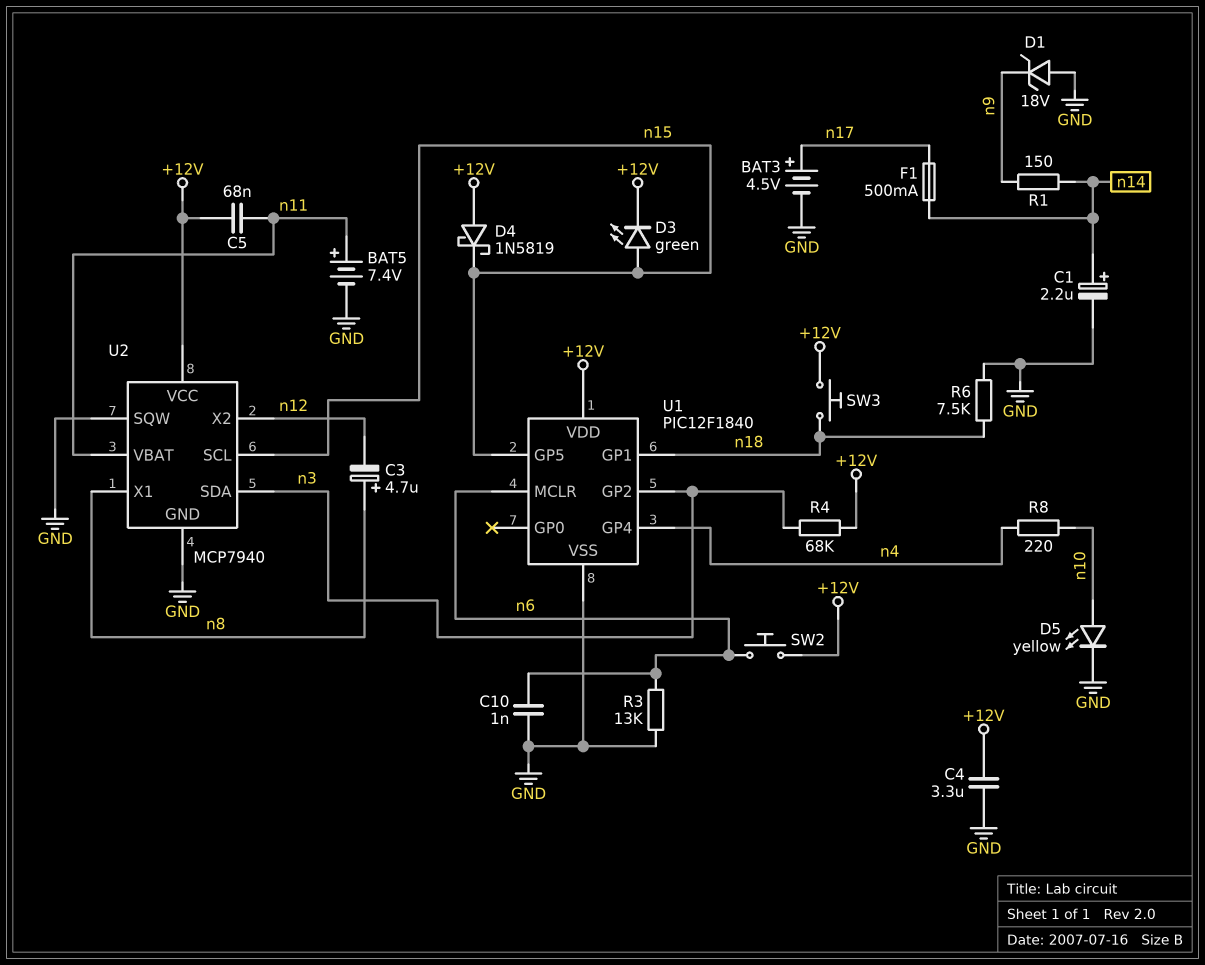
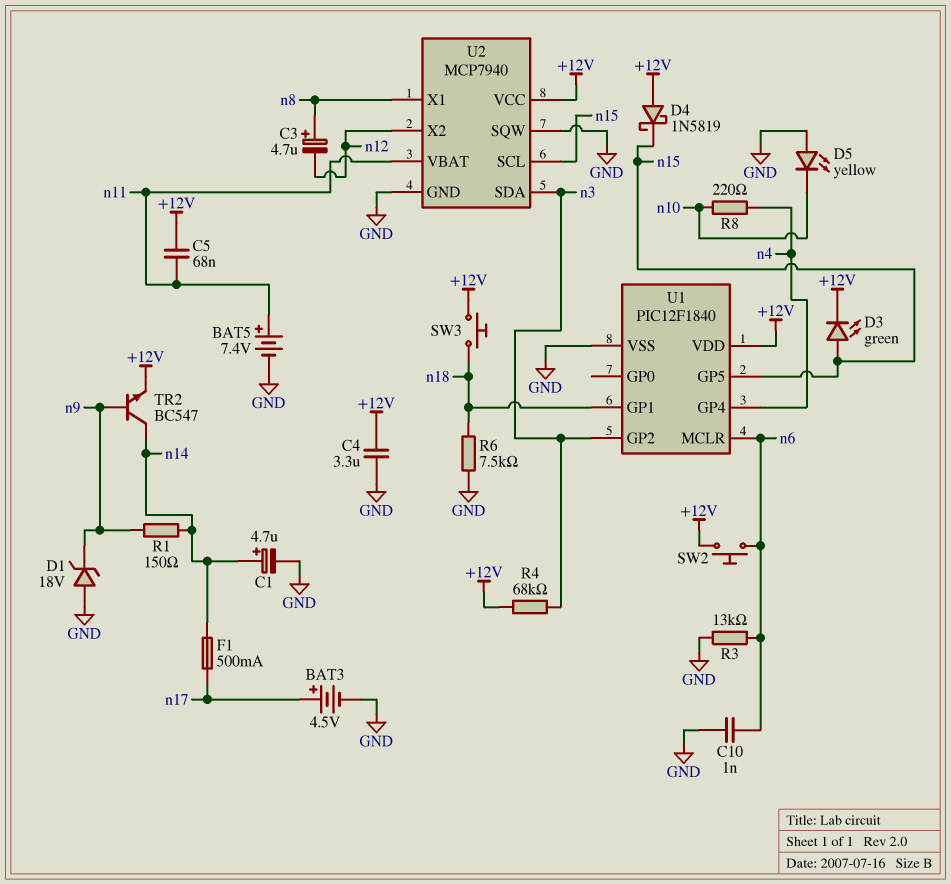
C1: 2.2uF (plus n14, minus GND) -> 4.7uF (plus n14, minus GND)
D5: LED yellow (A n10, K GND) -> LED yellow (A GND, K n10)
TR2: none -> NPN BC547 (B n9, C n14, E +12V)

